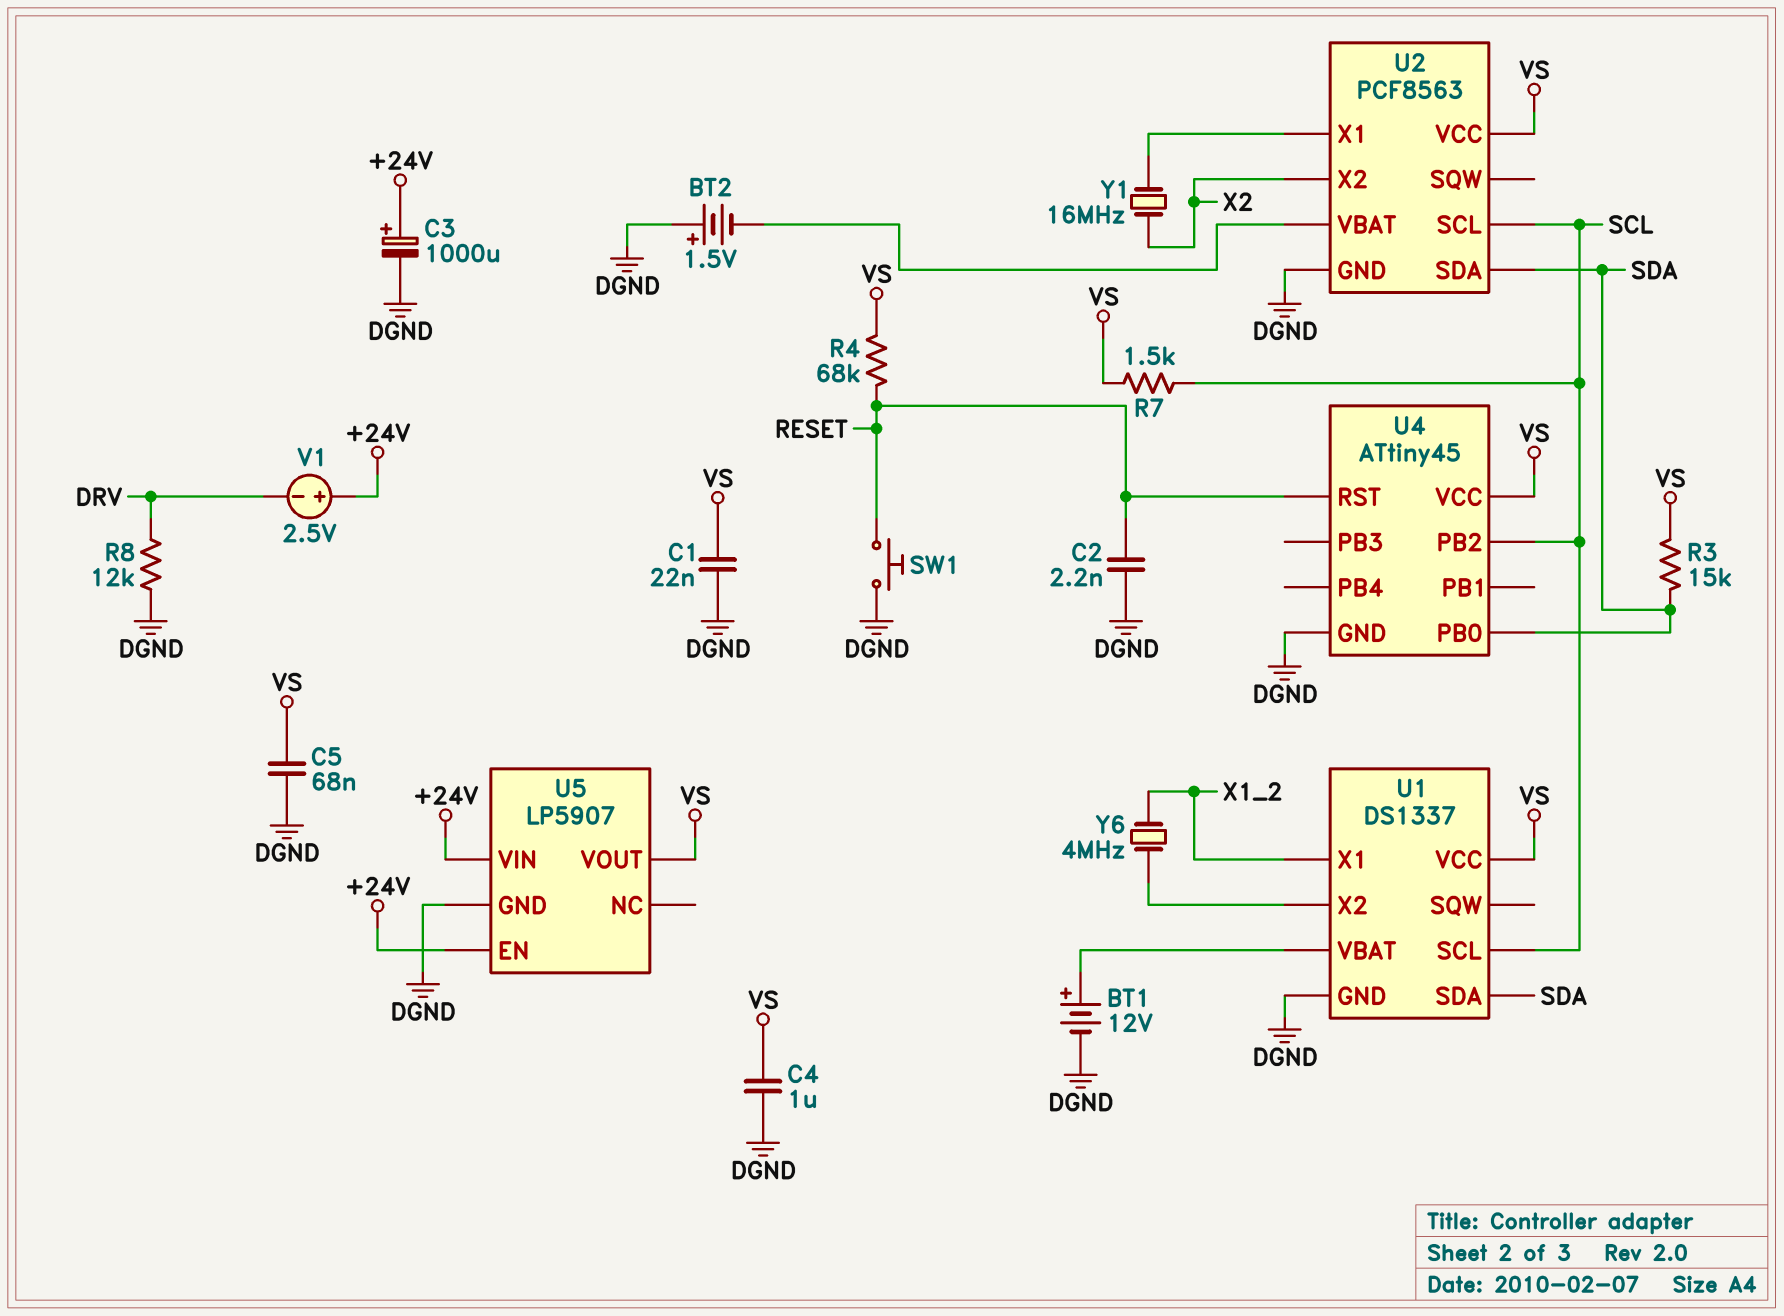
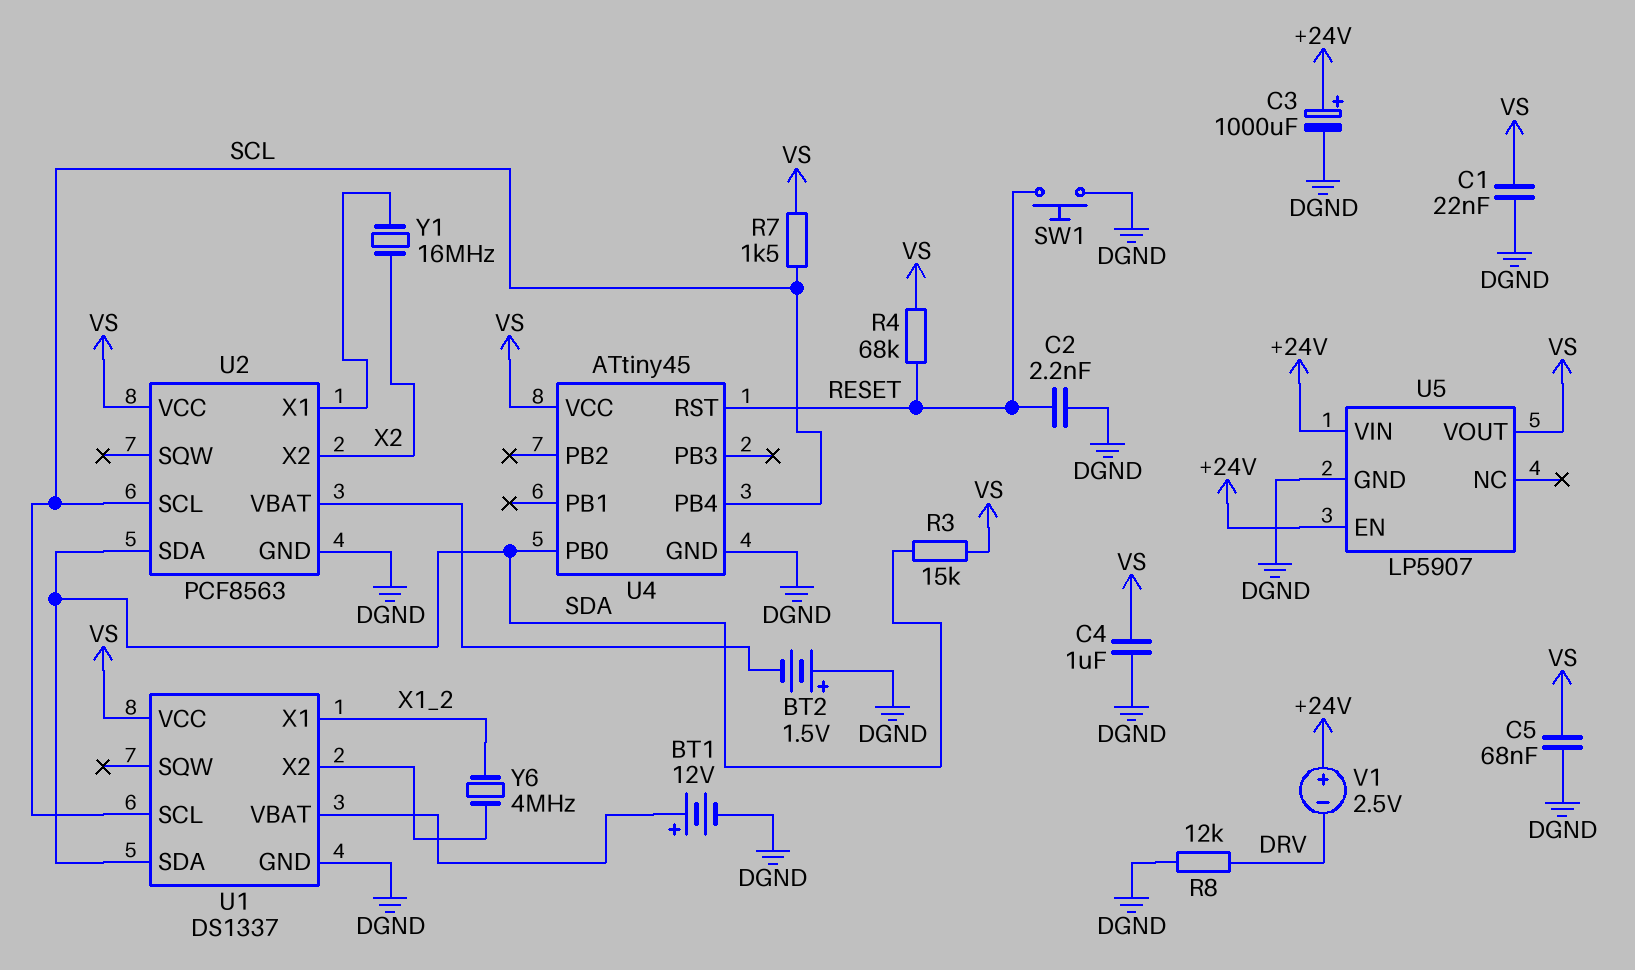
U4 pin PB2: SCL -> none
U4 pin PB4: none -> SCL

